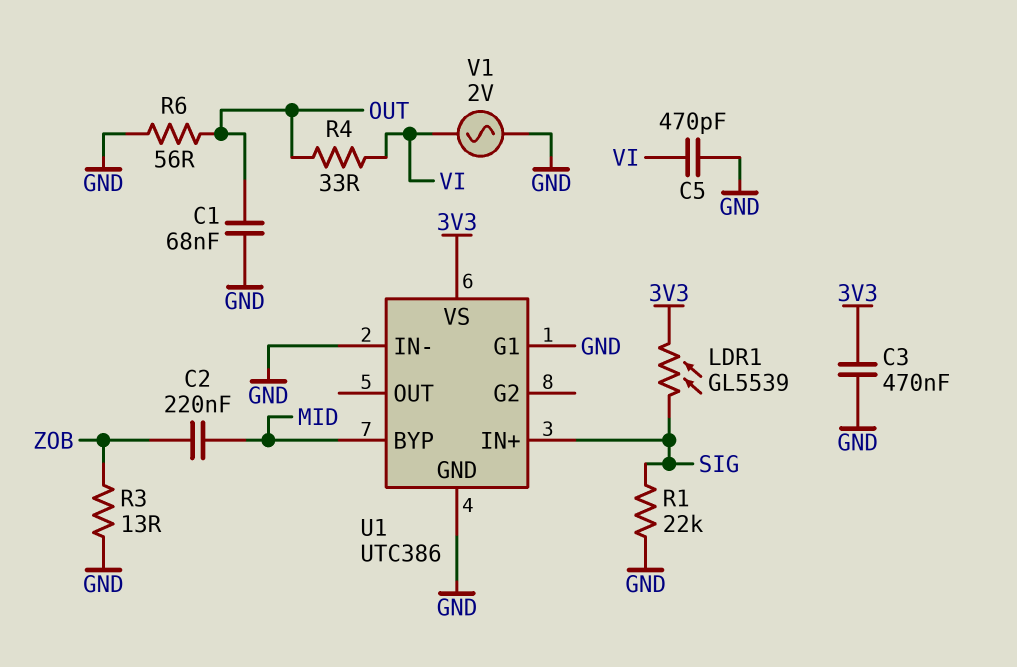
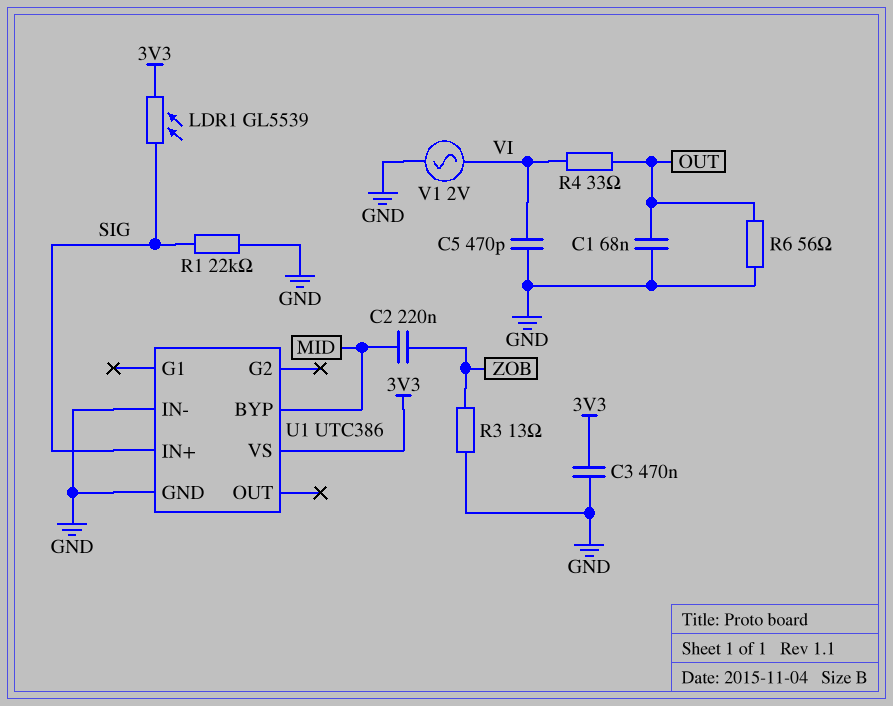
U1 pin G1: GND -> none

